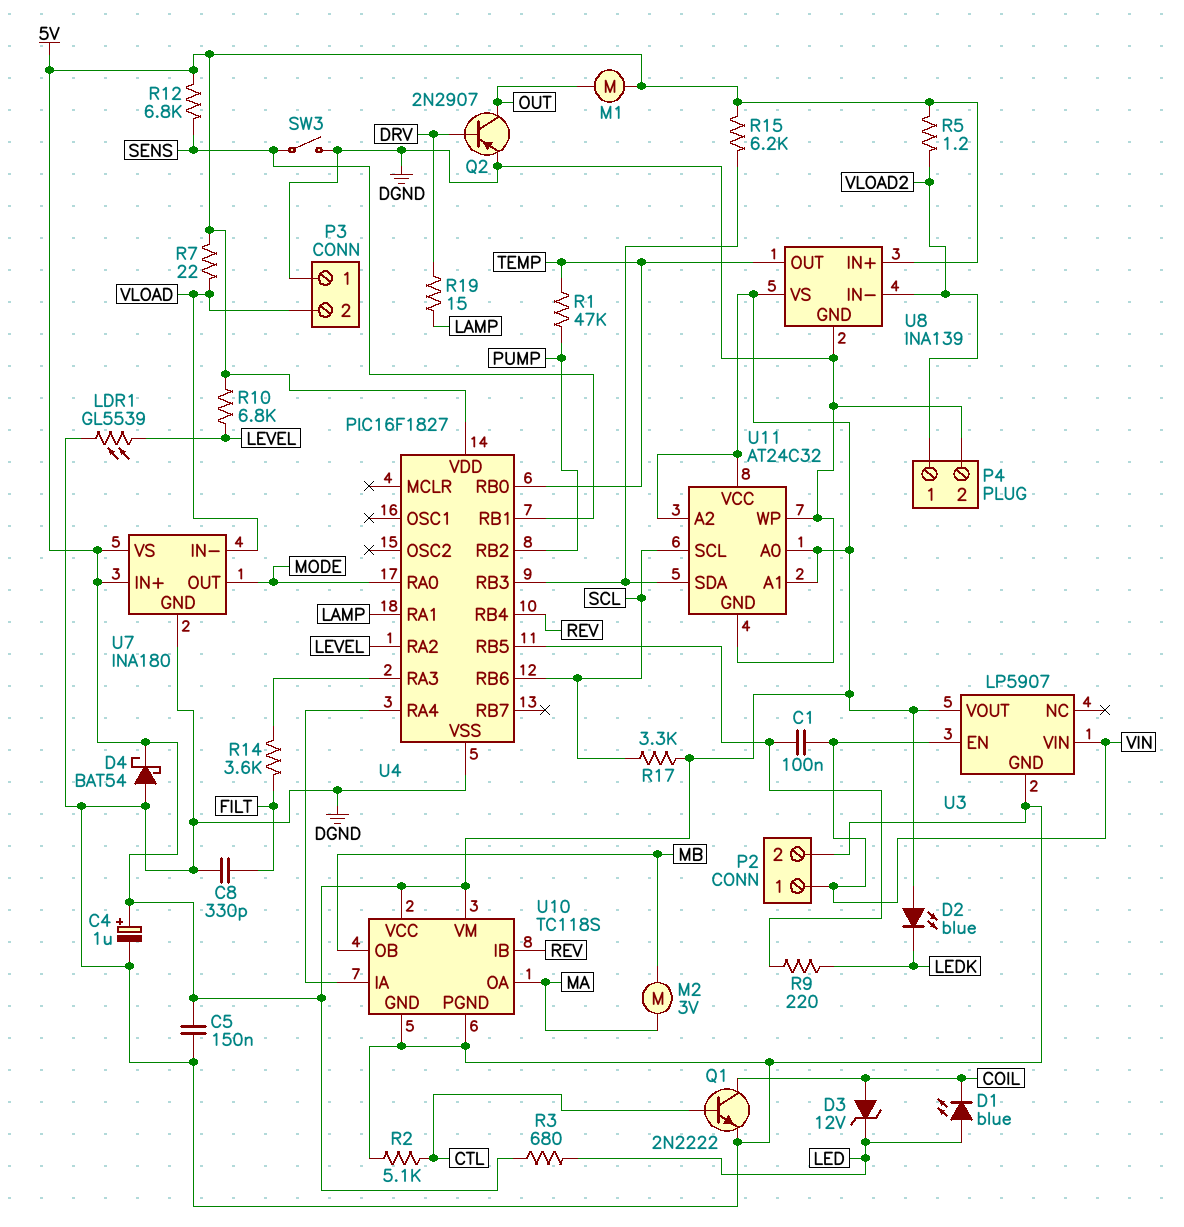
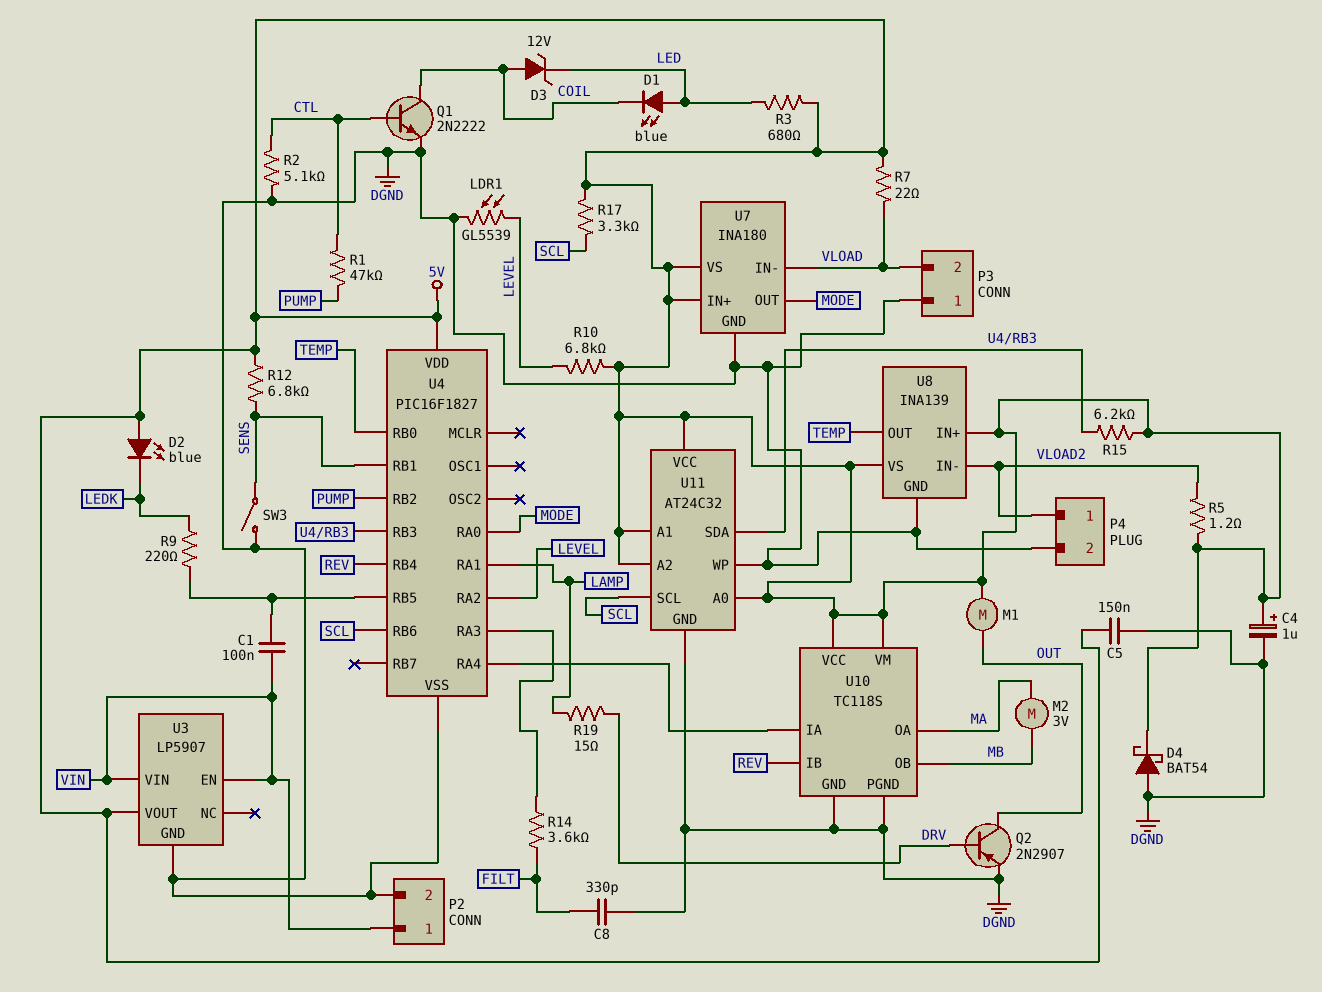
R1: 47k (PUMP, TEMP) -> 47k (CTL, PUMP)

